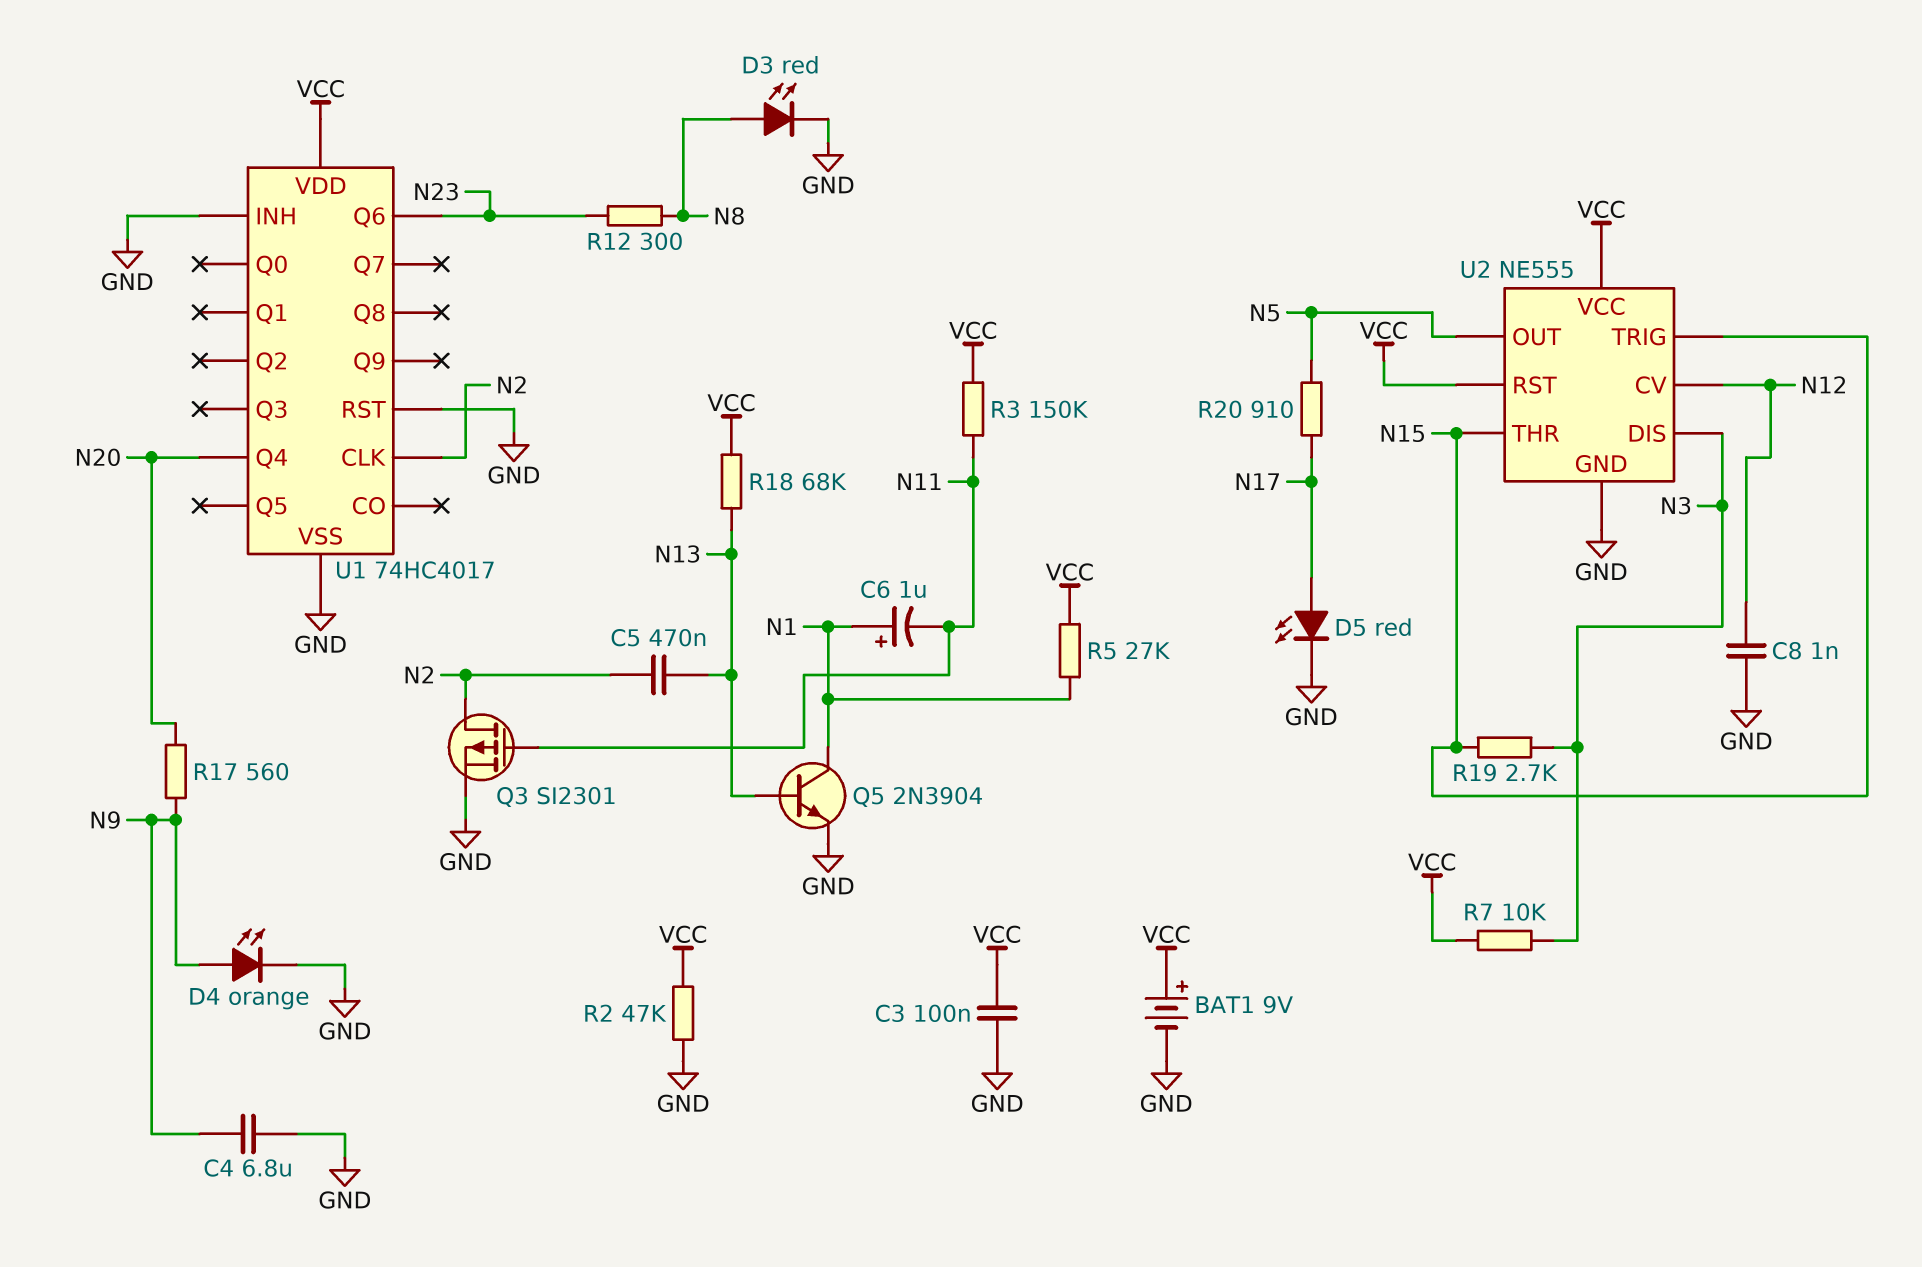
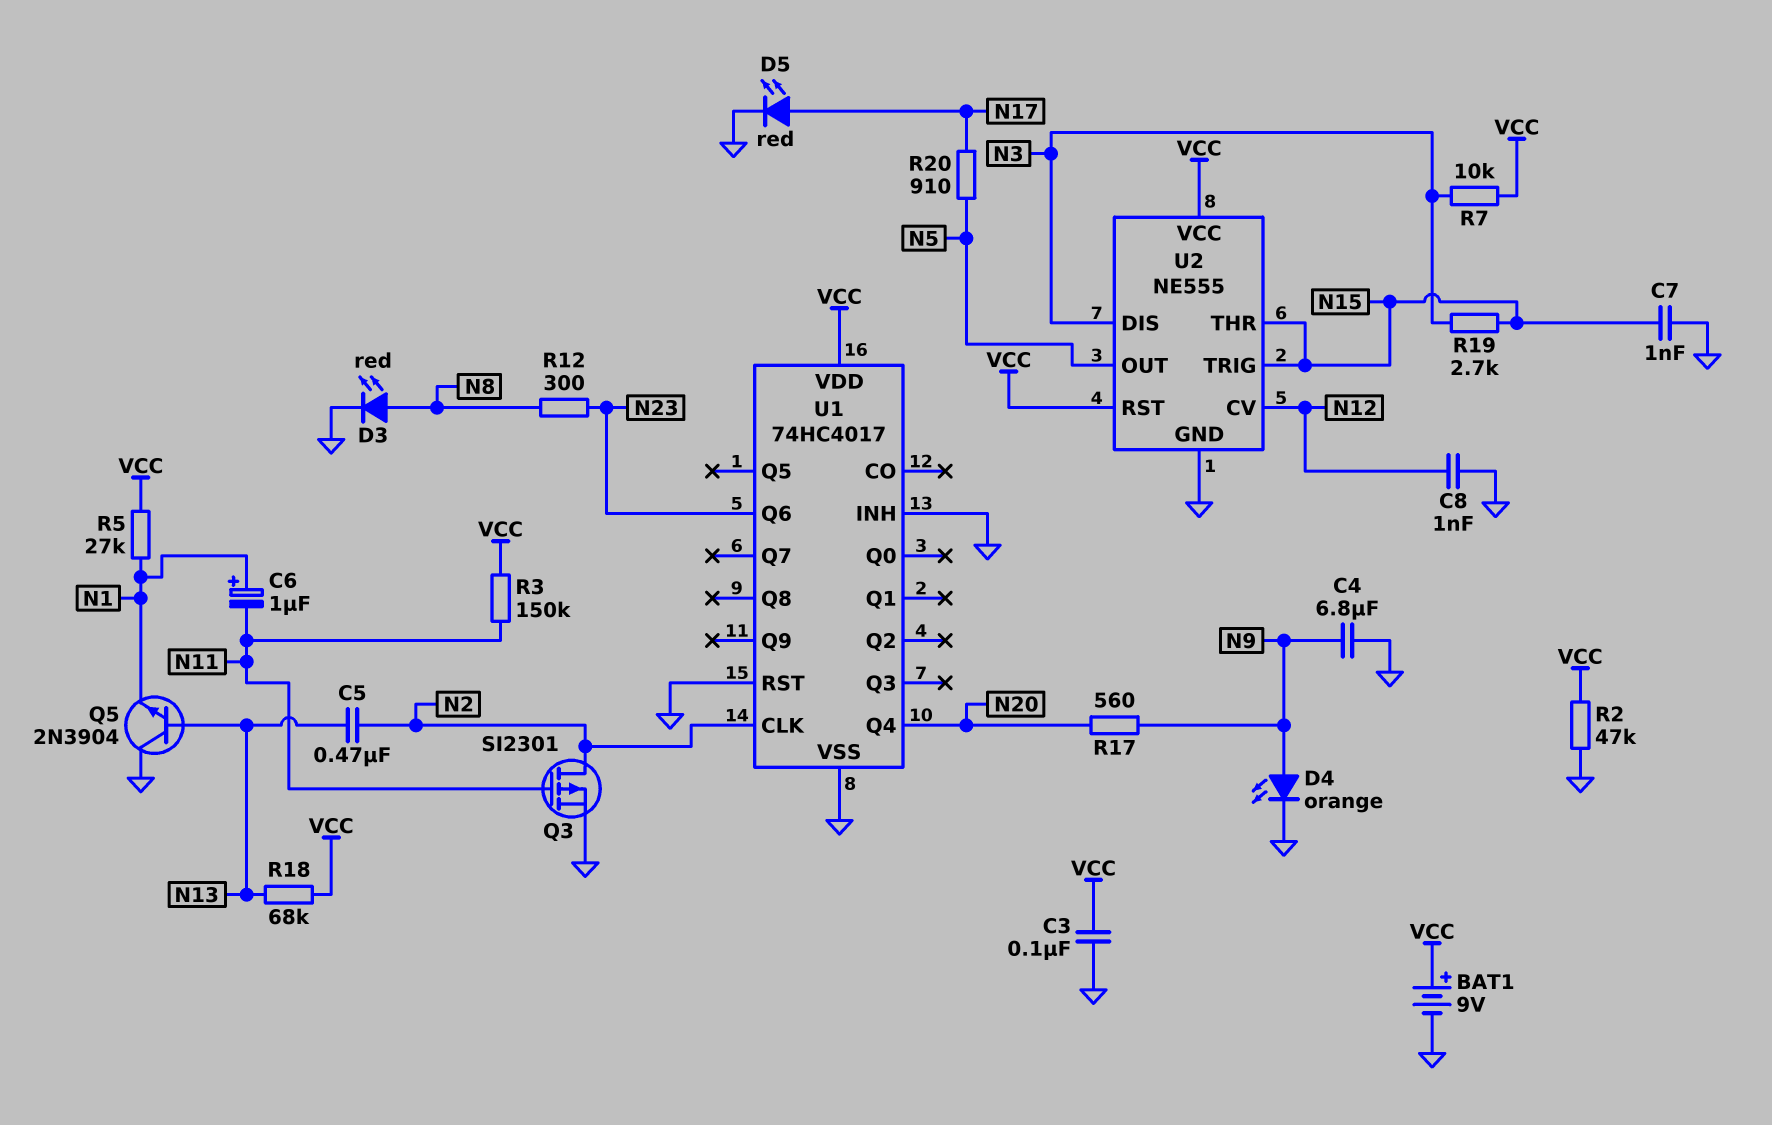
C7: none -> 1nF (GND, N15)
Q5: NPN 2N3904 (B N13, C N1, E GND) -> NPN 2N3904 (B N13, C GND, E N1)

